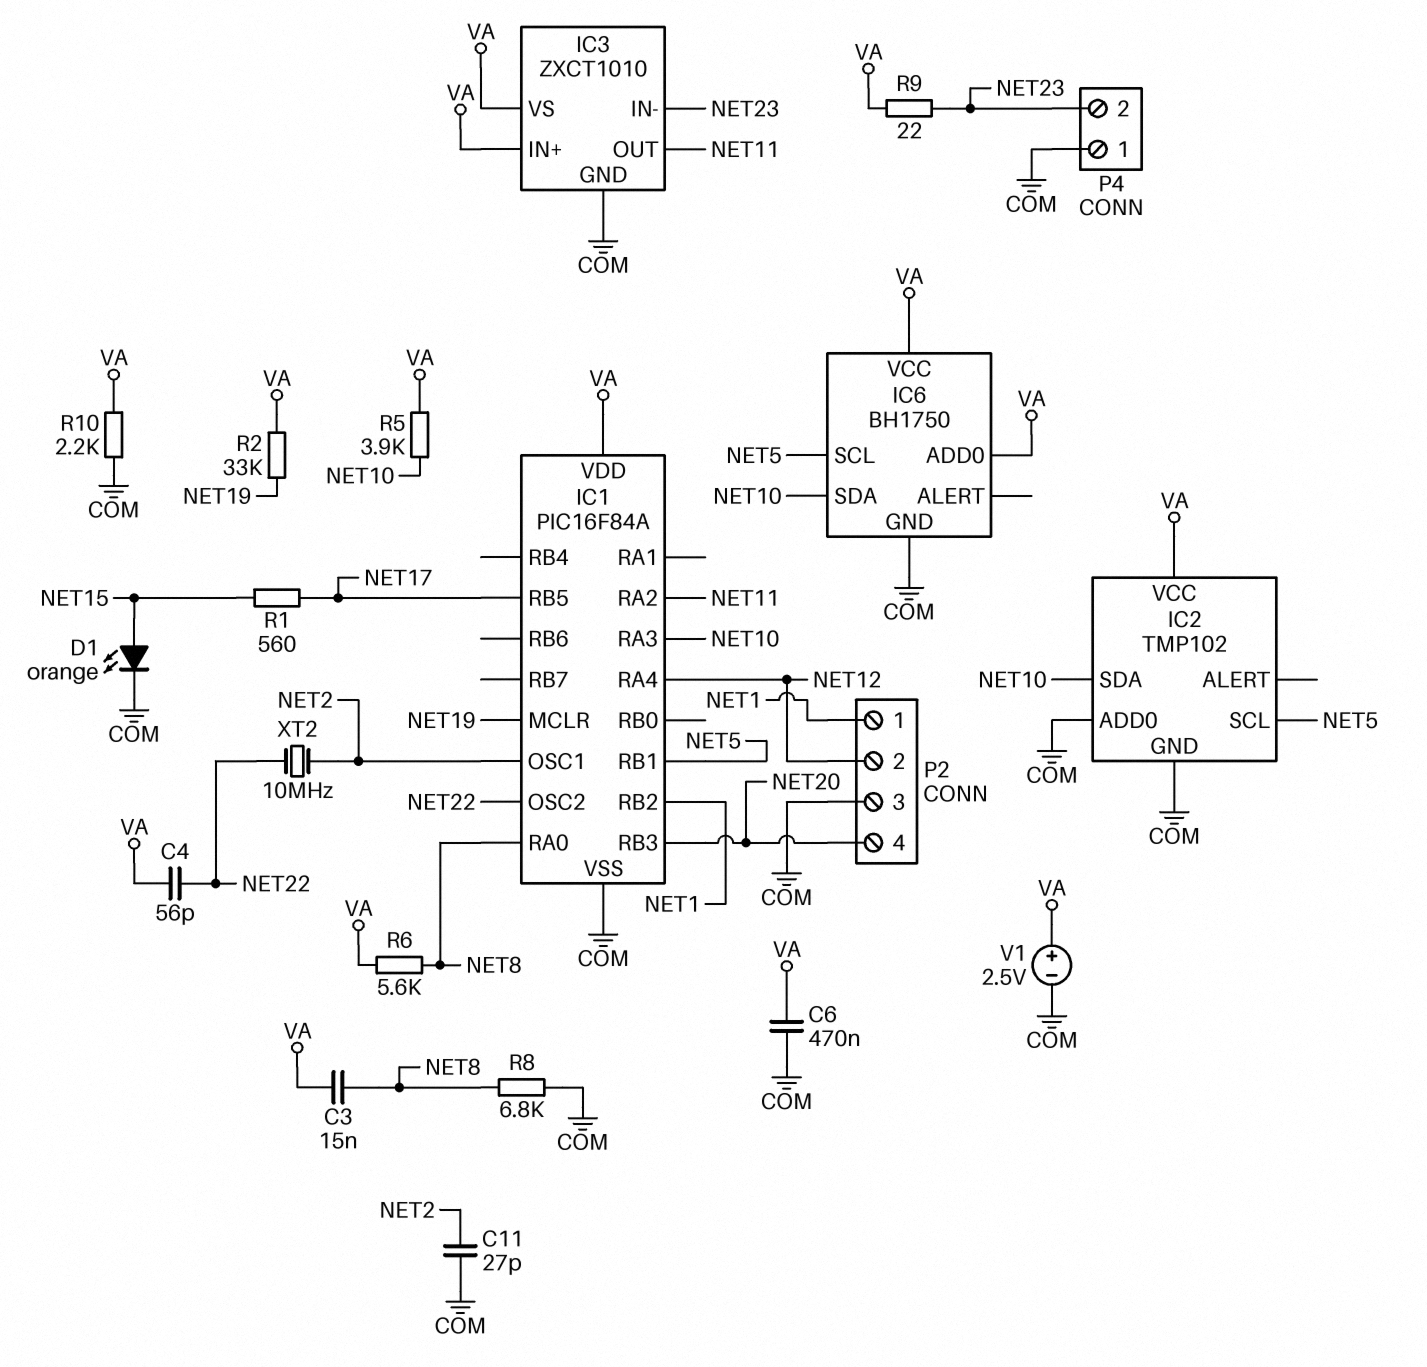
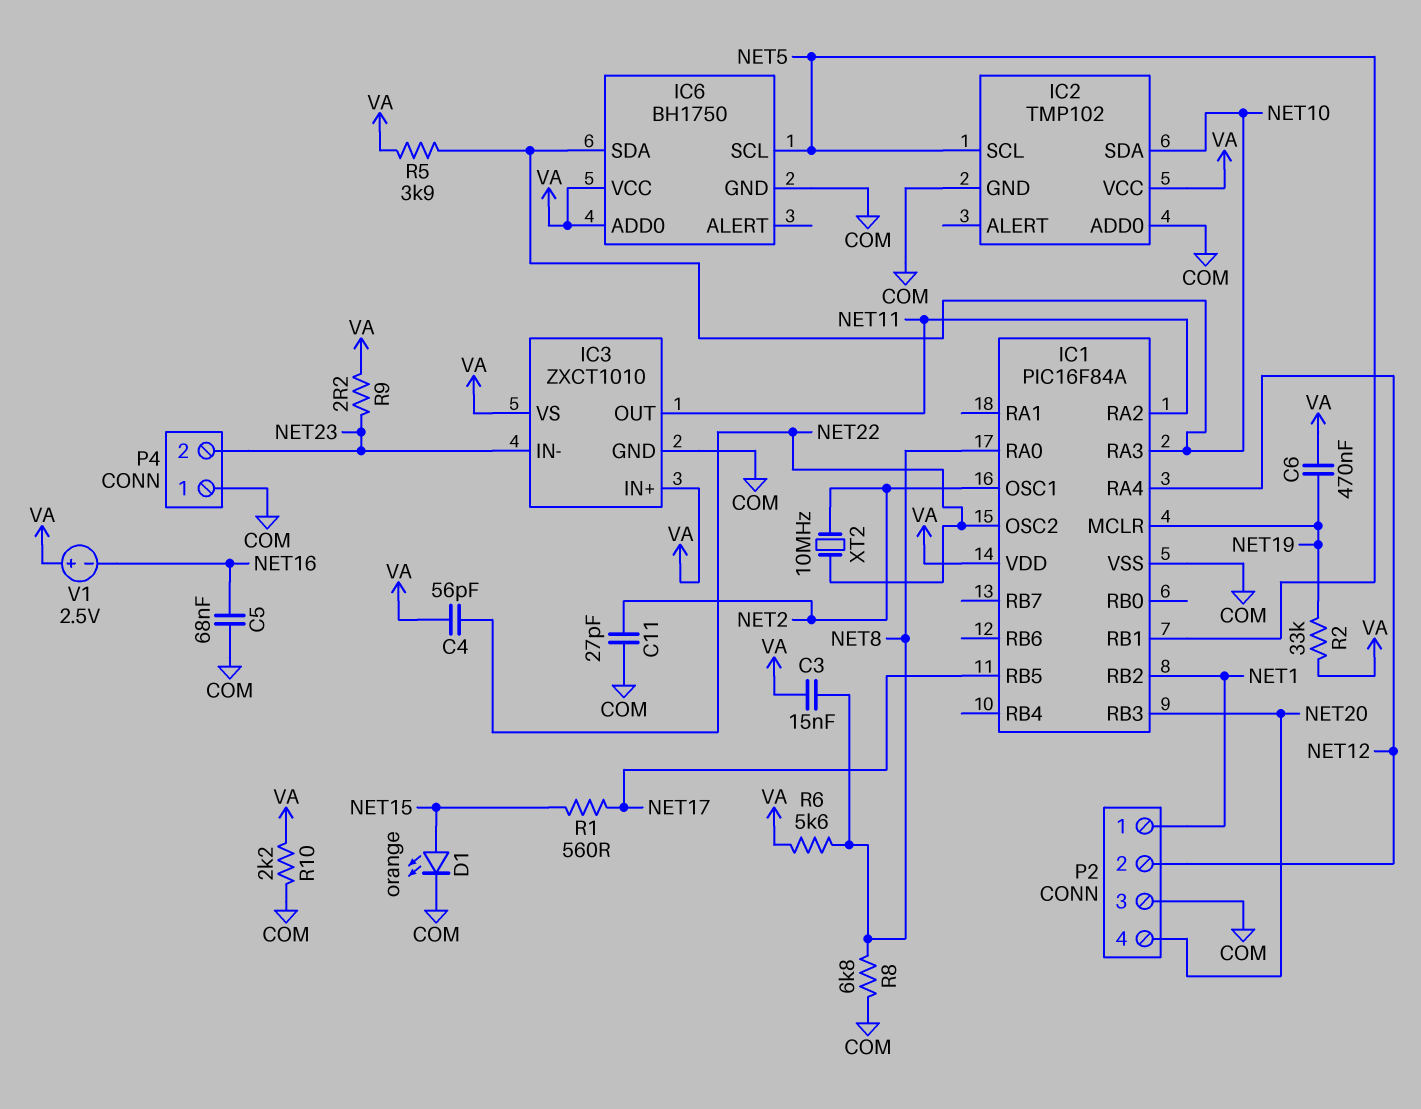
C5: none -> 68nF (COM, NET16)
C6: 470nF (COM, VA) -> 470nF (NET19, VA)
R9: 22 (NET23, VA) -> 2.2 (NET23, VA)
V1: 2.5V (plus VA, minus COM) -> 2.5V (plus VA, minus NET16)

